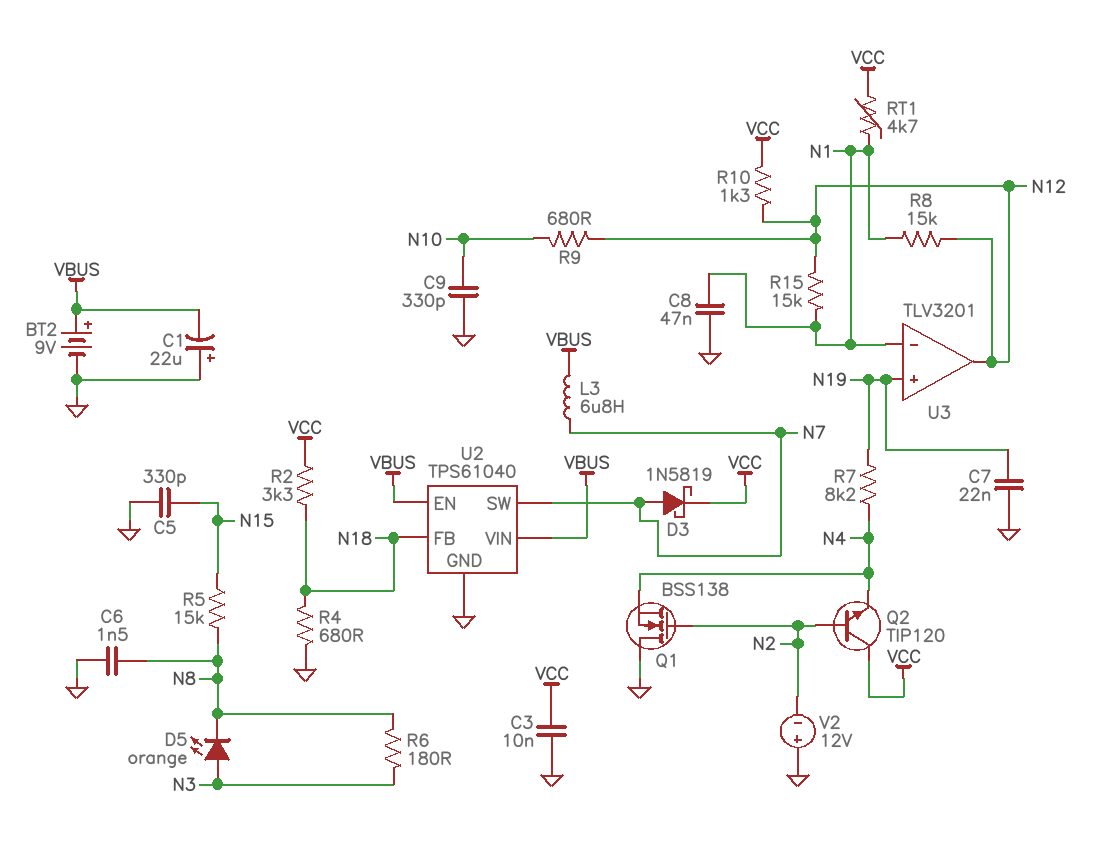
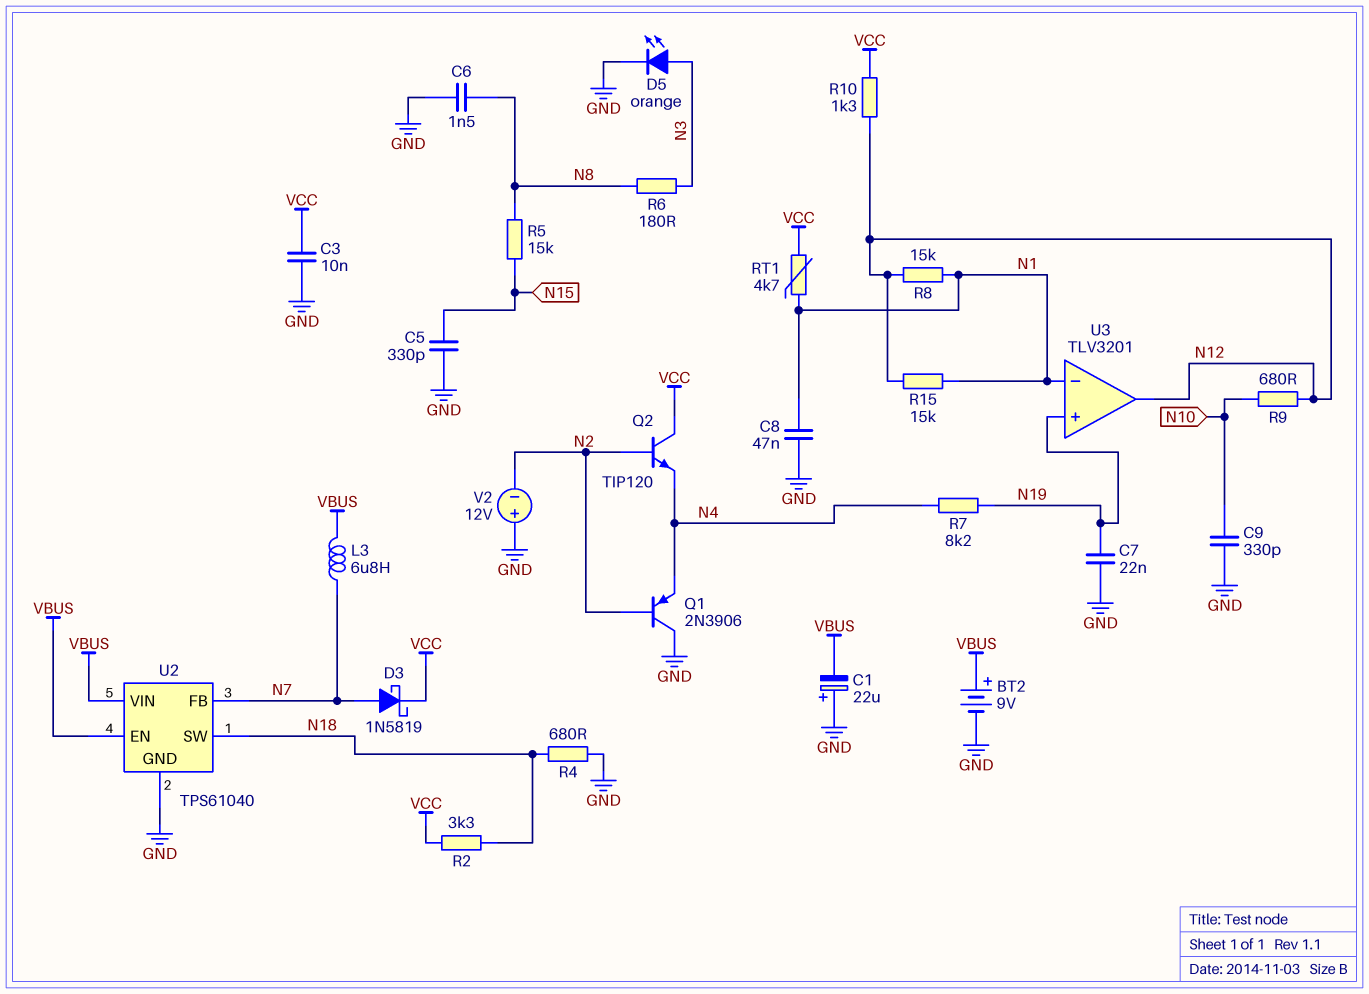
D5: LED orange (A N3, K N8) -> LED orange (A N3, K GND)
Q1: NMOS BSS138 (G N2, D GND, S N4) -> PNP 2N3906 (B N2, C GND, E N4)
U2 pin FB: N18 -> N7
U2 pin SW: N7 -> N18

